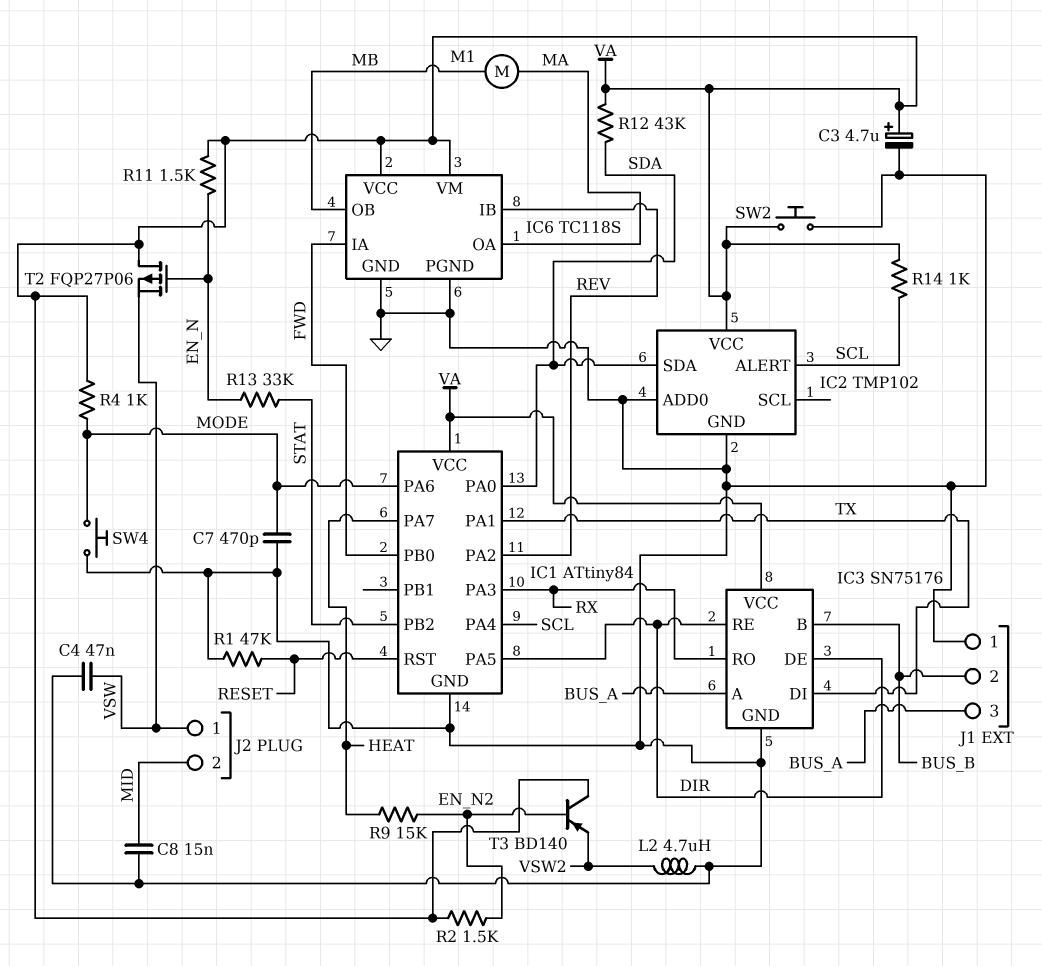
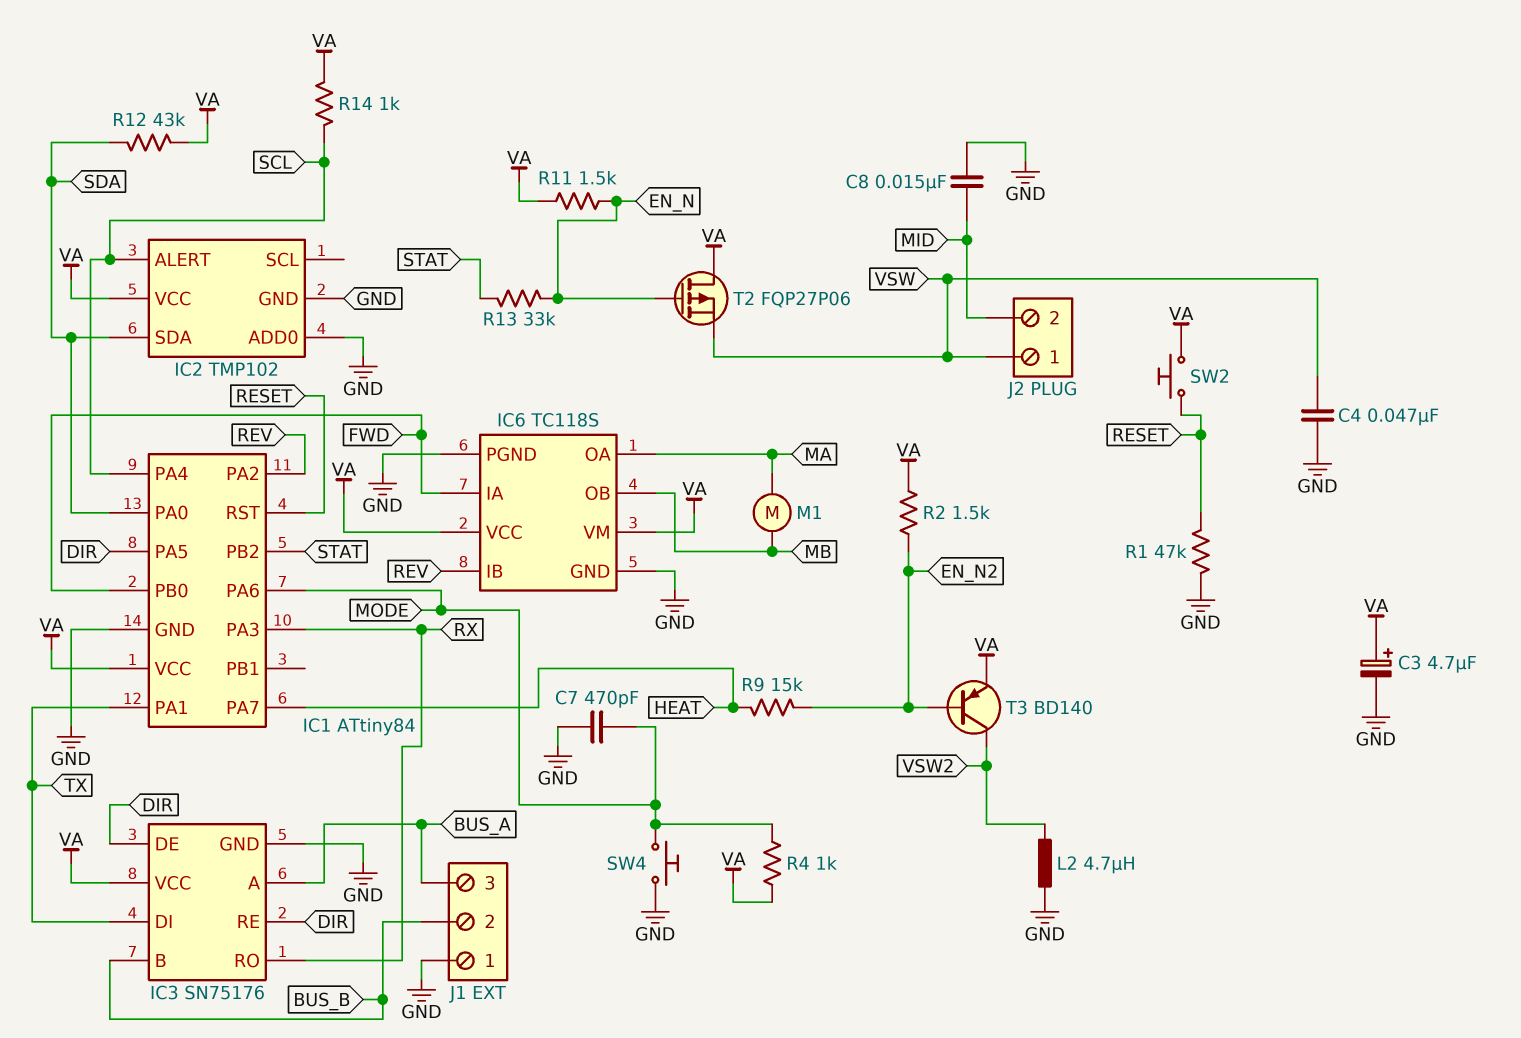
SW2: button (GND, VA) -> button (RESET, VA)
T3: PNP BD140 (B EN_N2, C VA, E VSW2) -> PNP BD140 (B EN_N2, C VSW2, E VA)

